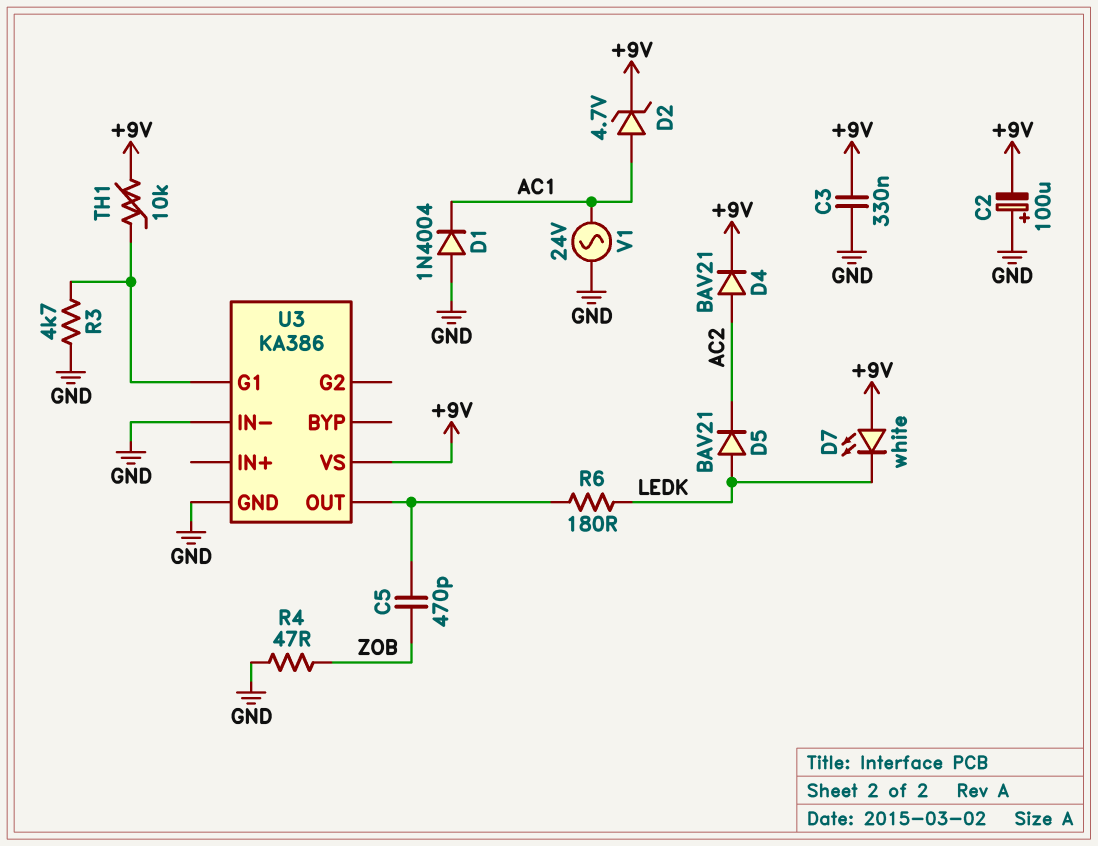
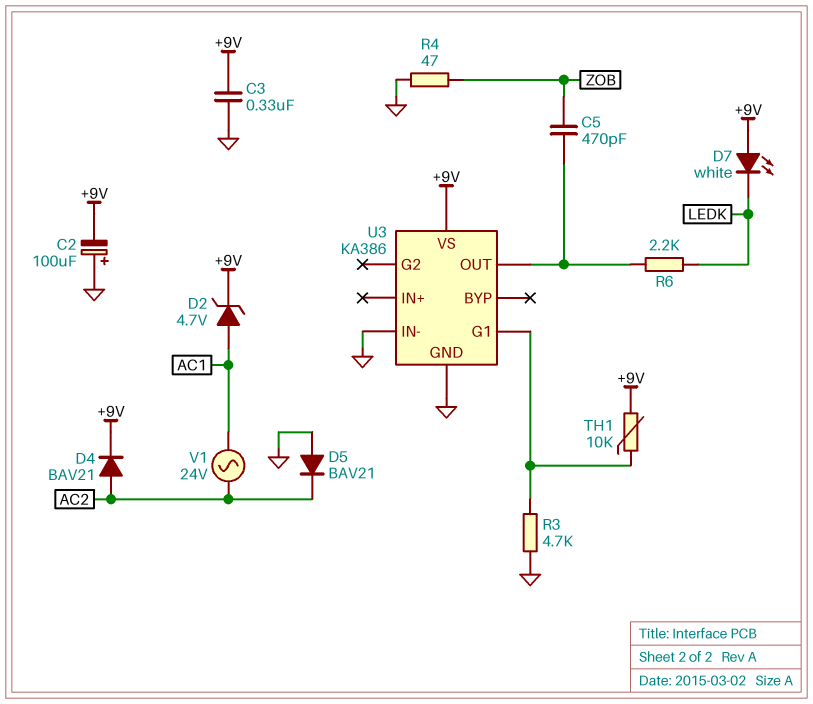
D1: diode 1N4004 (A GND, K AC1) -> none
D5: diode BAV21 (A LEDK, K AC2) -> diode BAV21 (A GND, K AC2)
R6: 180 (LEDK, U3/OUT) -> 2.2k (LEDK, U3/OUT)
V1: AC 24V (AC1, GND) -> AC 24V (AC1, AC2)

